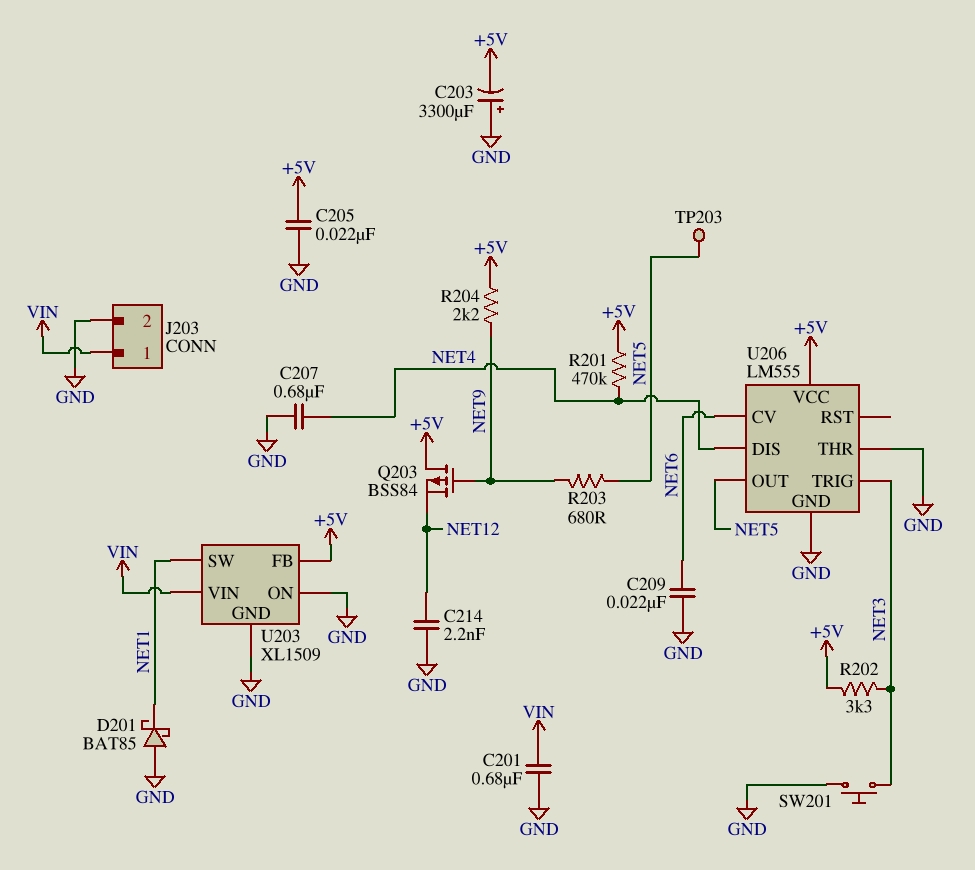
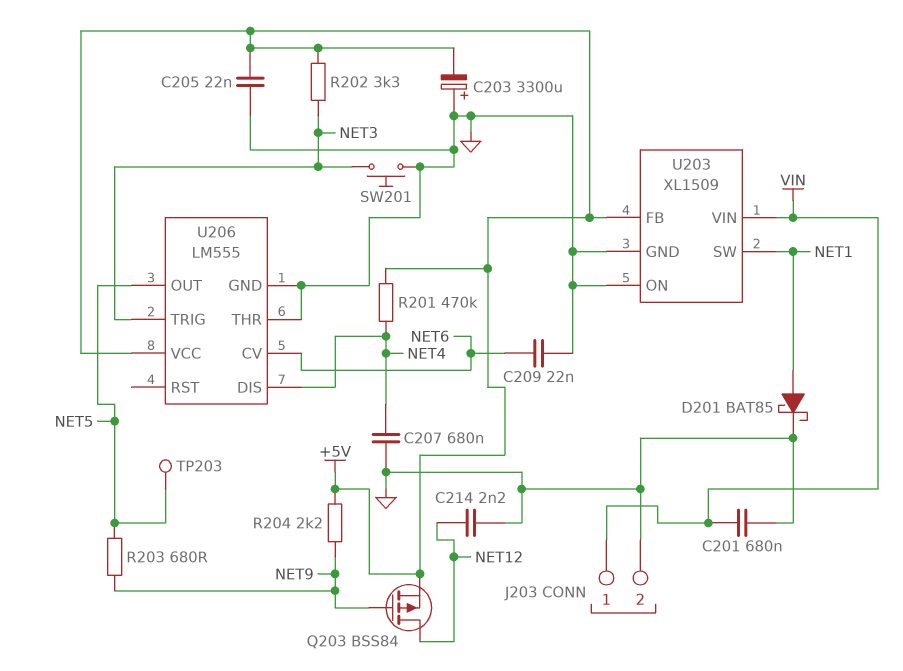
D201: schottky BAT85 (A GND, K NET1) -> schottky BAT85 (A NET1, K GND)
Q203: PMOS BSS84 (G NET9, D +5V, S NET12) -> PMOS BSS84 (G NET9, D NET12, S +5V)

